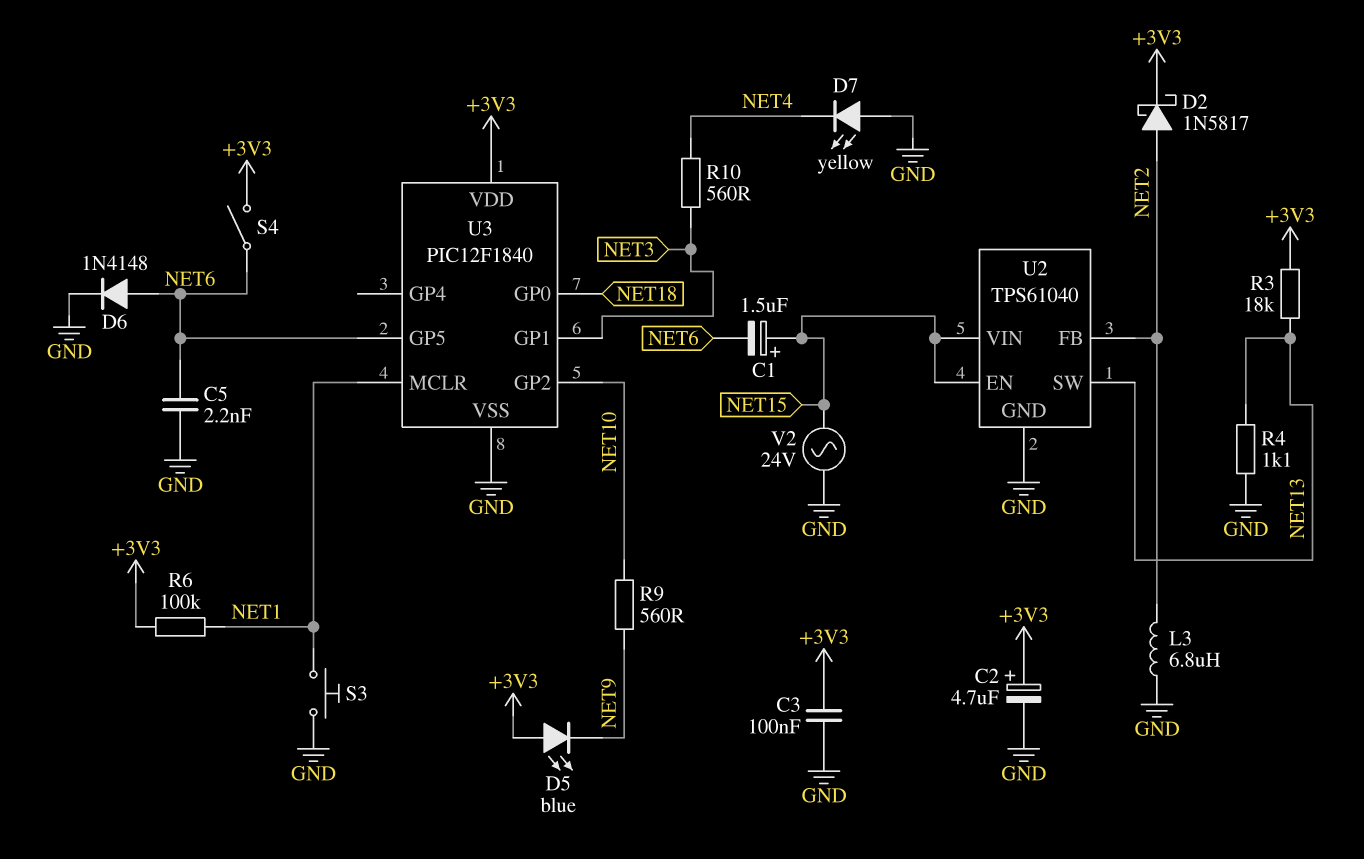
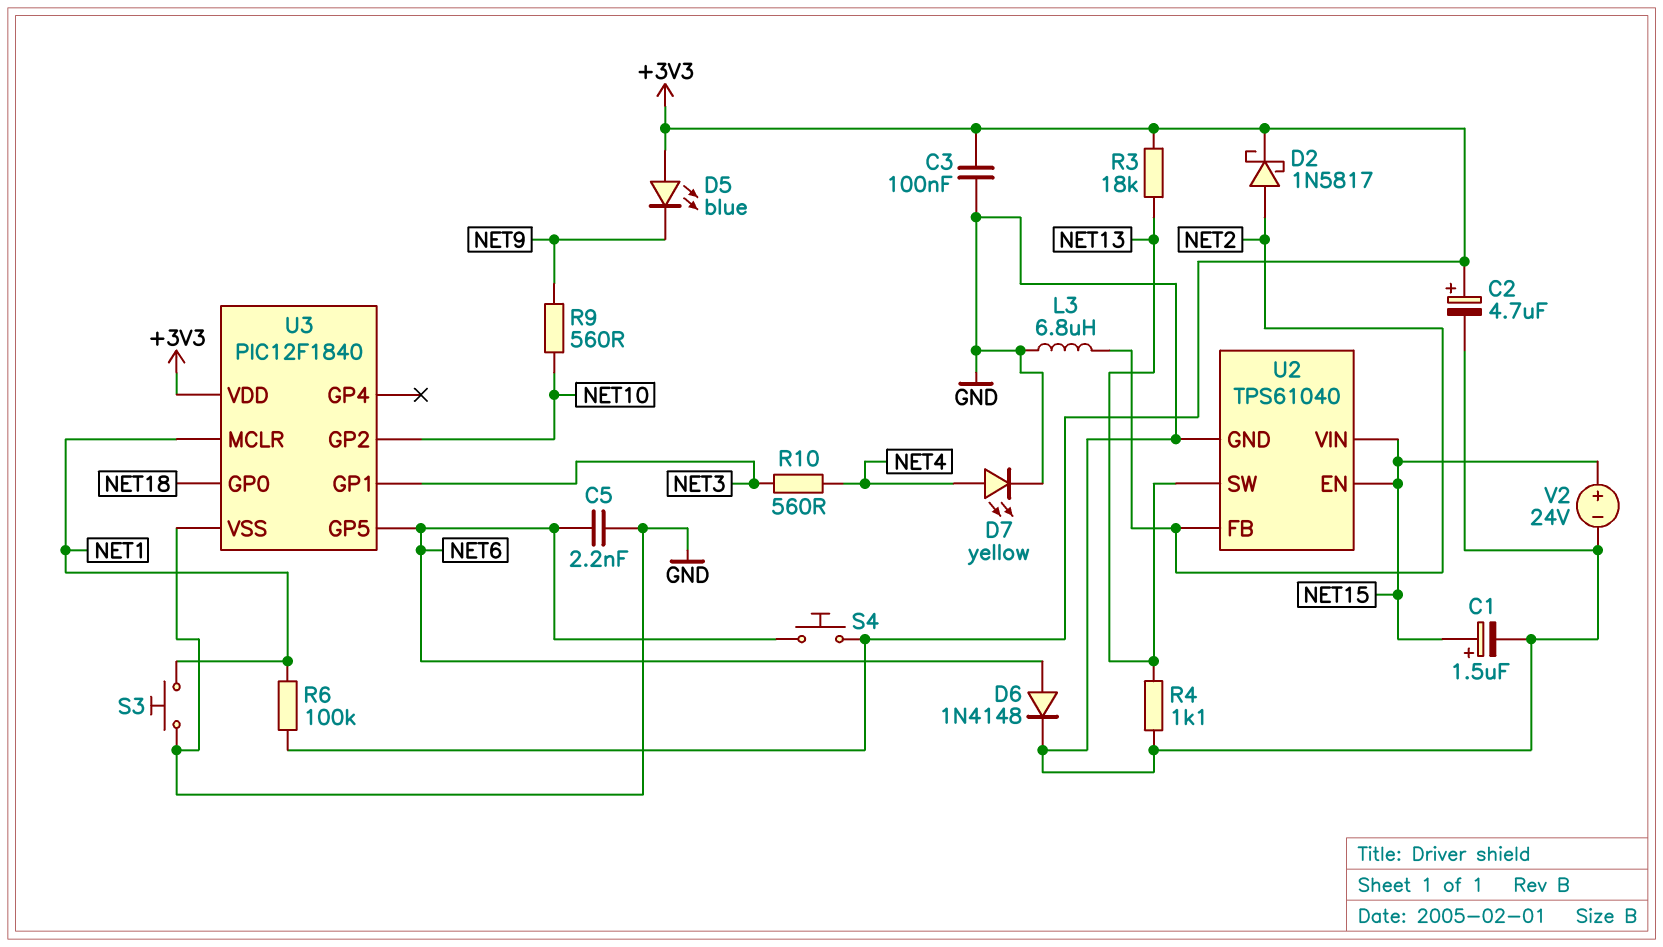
C1: 1.5uF (plus NET15, minus NET6) -> 1.5uF (plus NET15, minus GND)
D7: LED yellow (A GND, K NET4) -> LED yellow (A NET4, K GND)
S4: switch (+3V3, NET6) -> button (+3V3, NET6)
V2: AC 24V (GND, NET15) -> 24V (plus NET15, minus GND)

